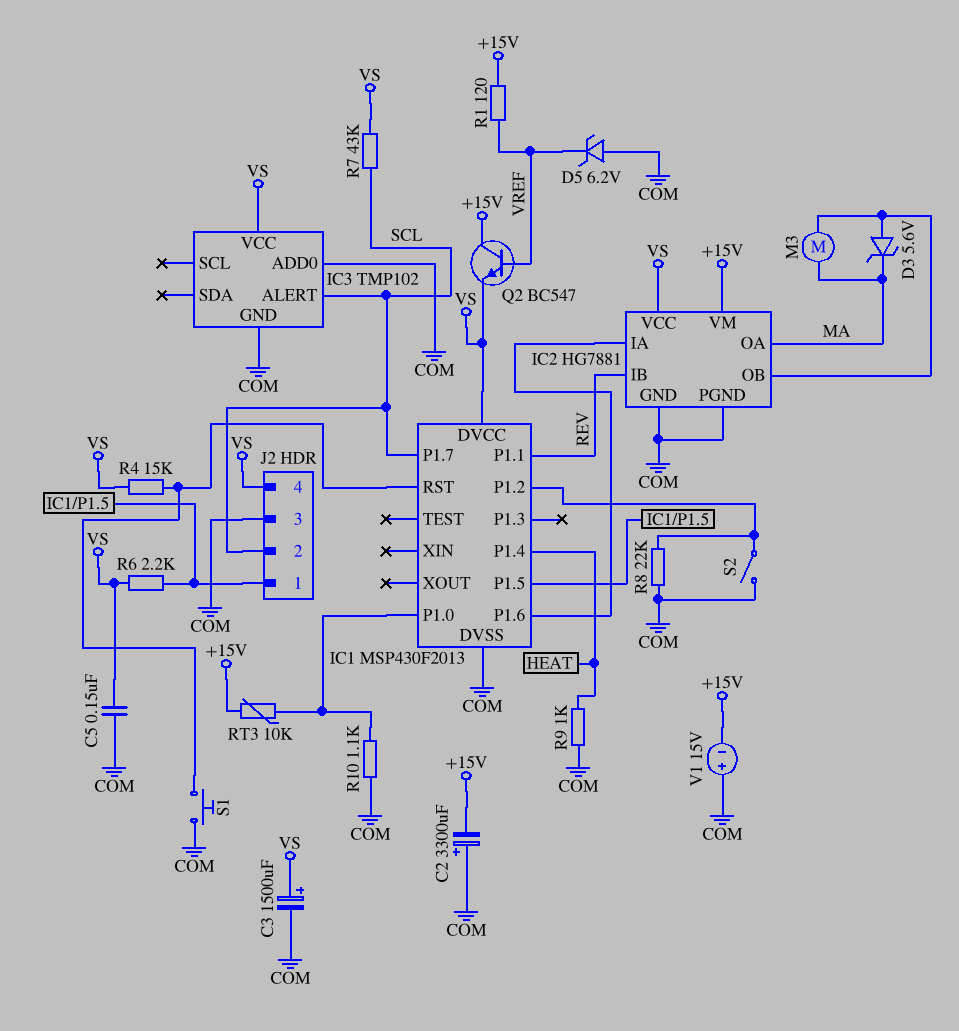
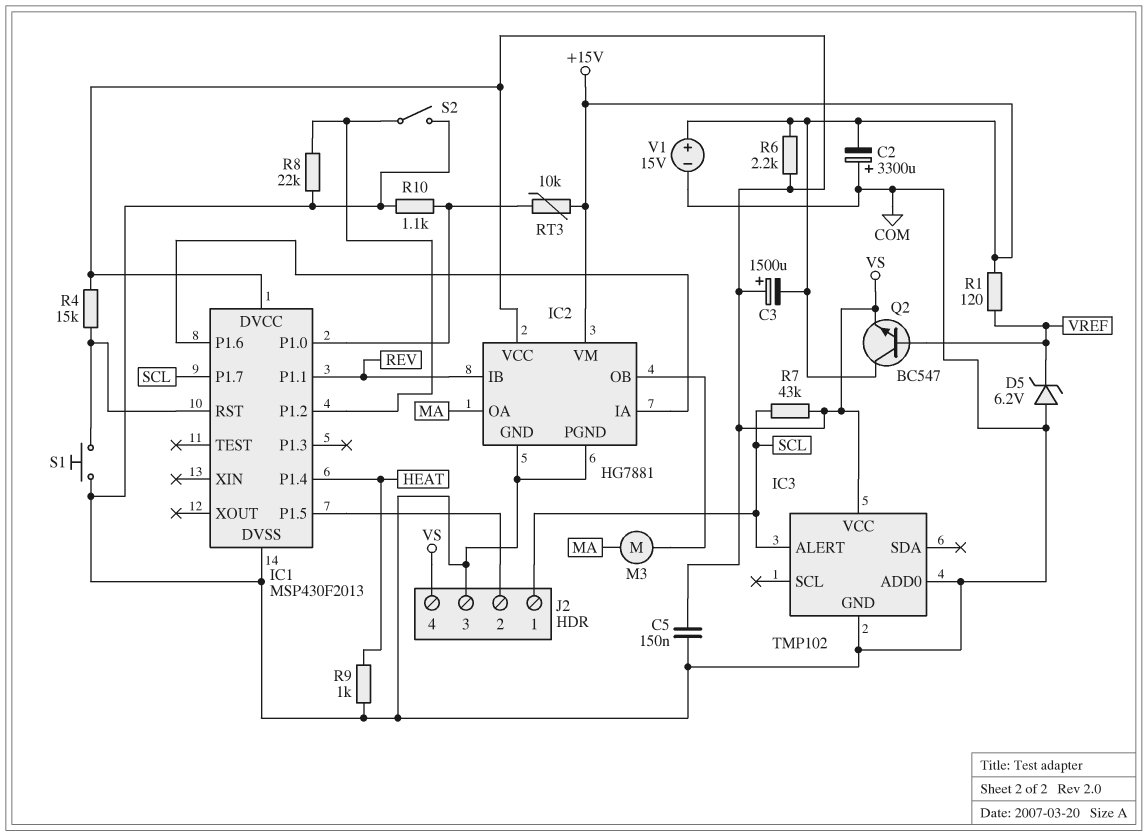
C3: 1500uF (plus VS, minus COM) -> 1500uF (plus VS, minus +15V)
D3: zener 5.6V (A IC2/OB, K MA) -> none
J2 pin 1: IC1/P1.5 -> SCL
J2 pin 2: SCL -> IC1/P1.5
R6: 2.2k (IC1/P1.5, VS) -> 2.2k (+15V, VS)
V1: 15V (plus COM, minus +15V) -> 15V (plus +15V, minus COM)

